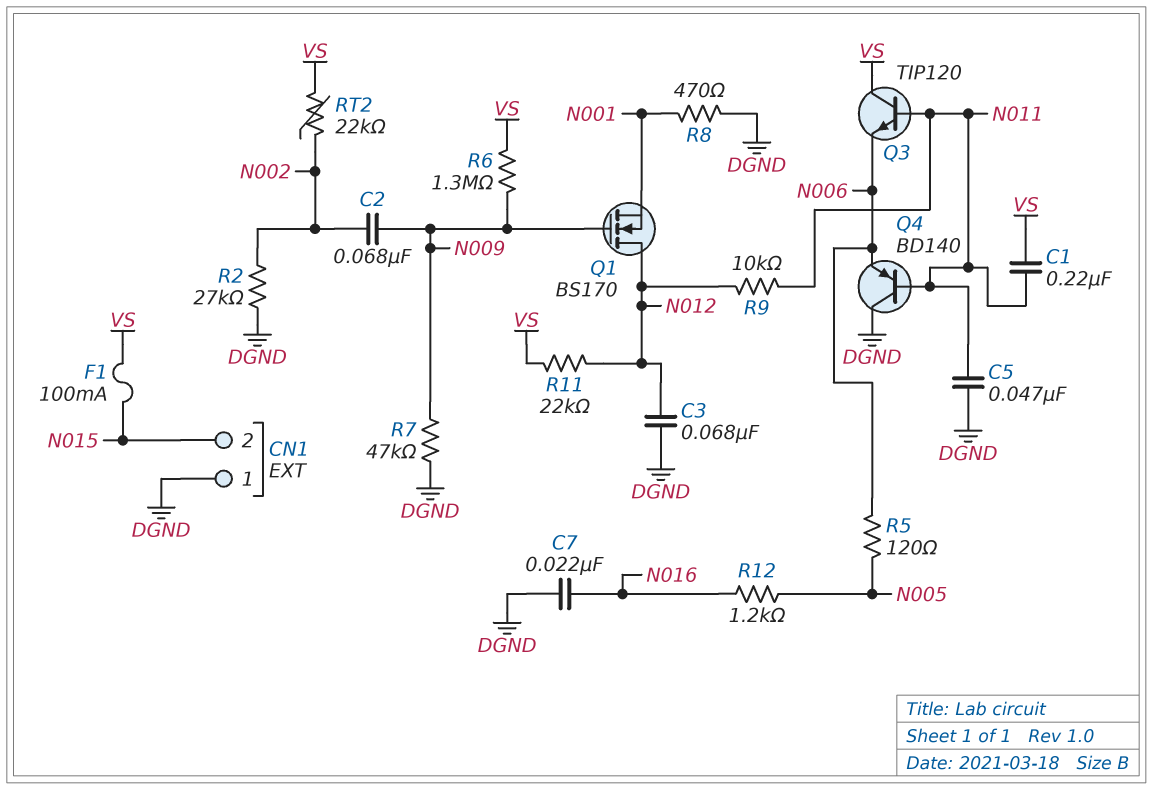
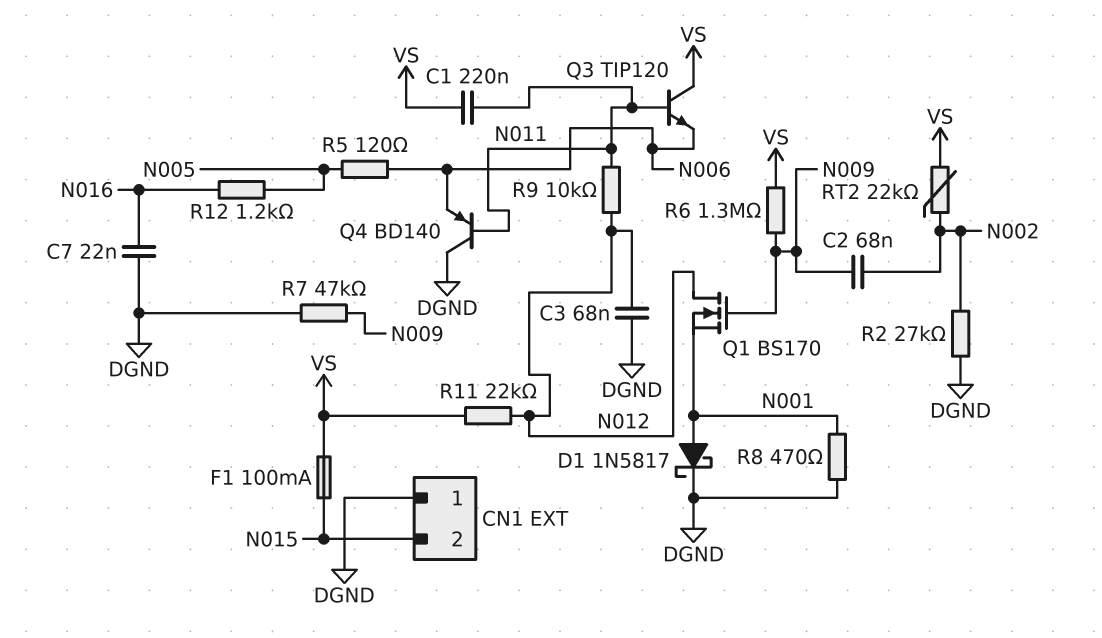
C5: 47nF (DGND, N011) -> none
D1: none -> schottky 1N5817 (A N001, K DGND)

